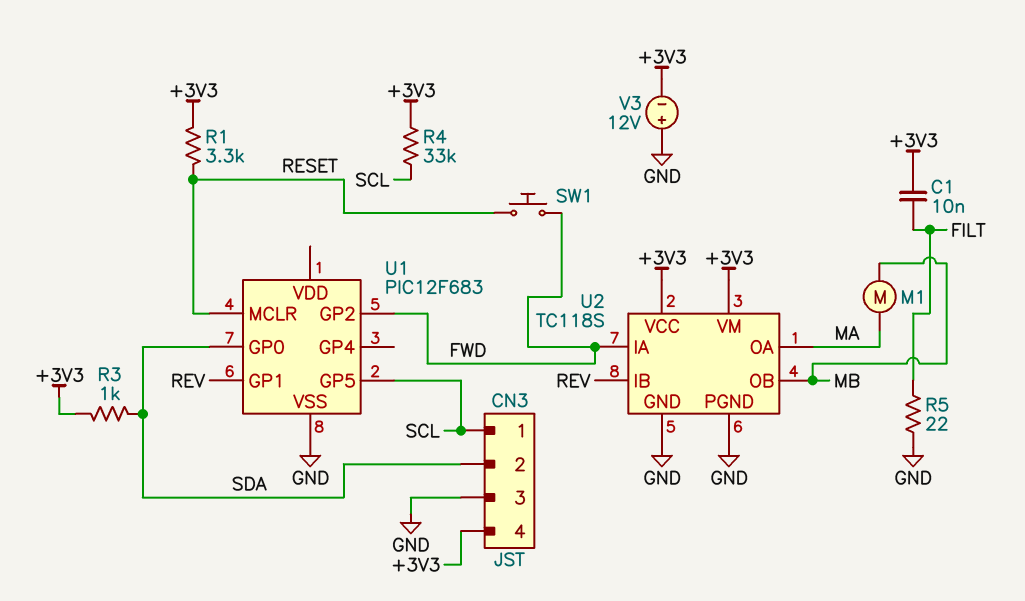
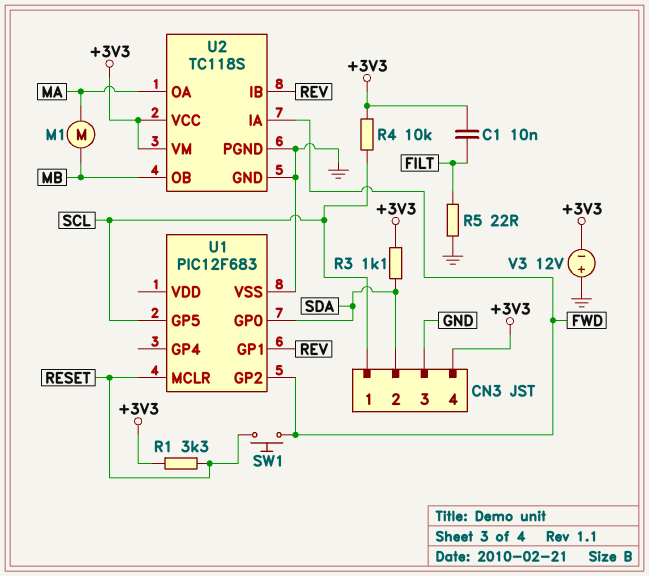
R3: 1k (+3V3, SDA) -> 1.1k (+3V3, SDA)
R4: 33k (+3V3, SCL) -> 10k (+3V3, SCL)

